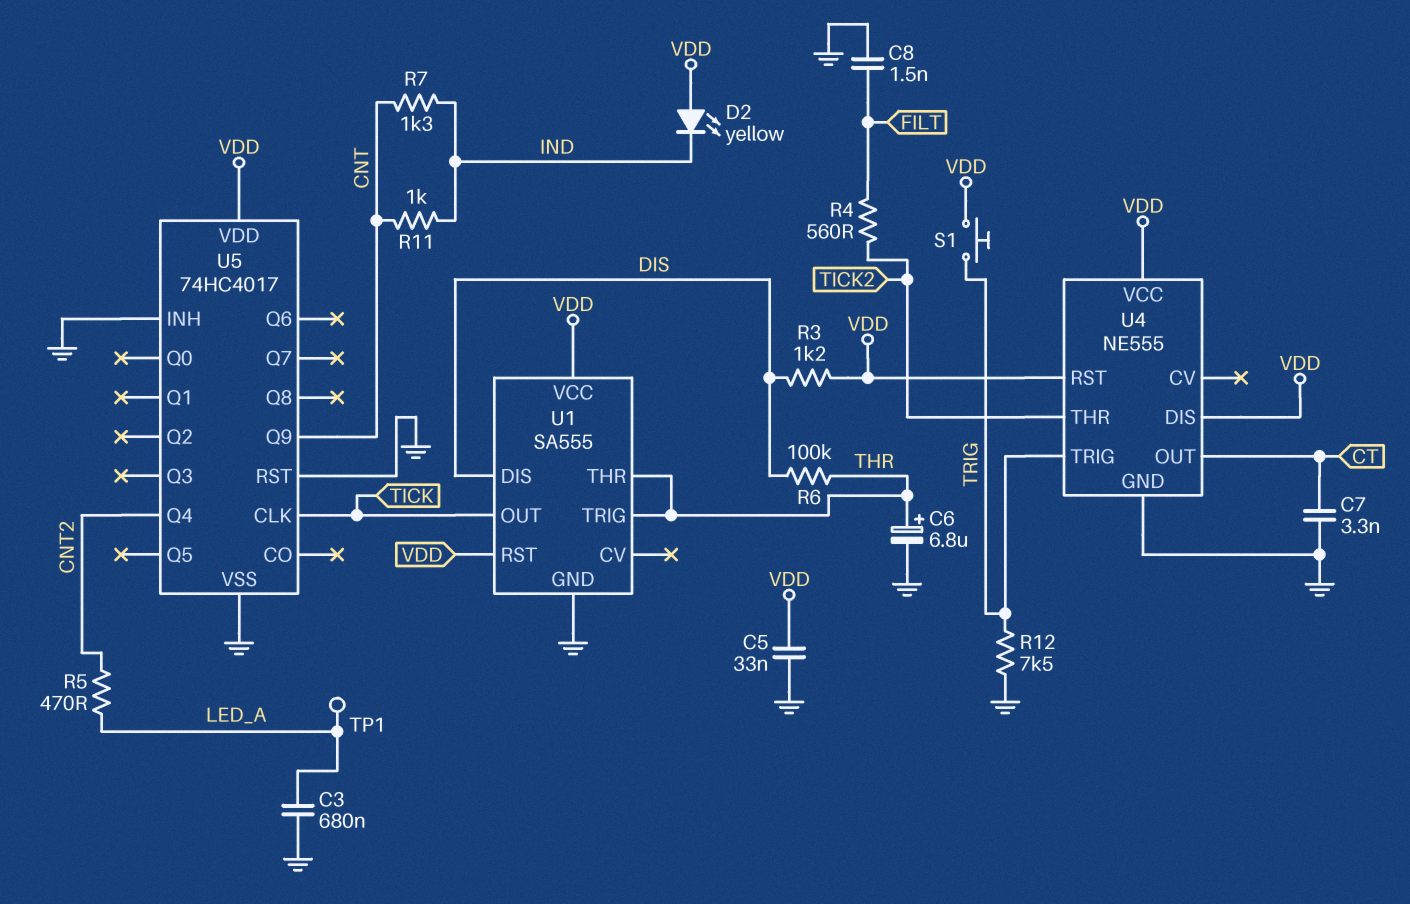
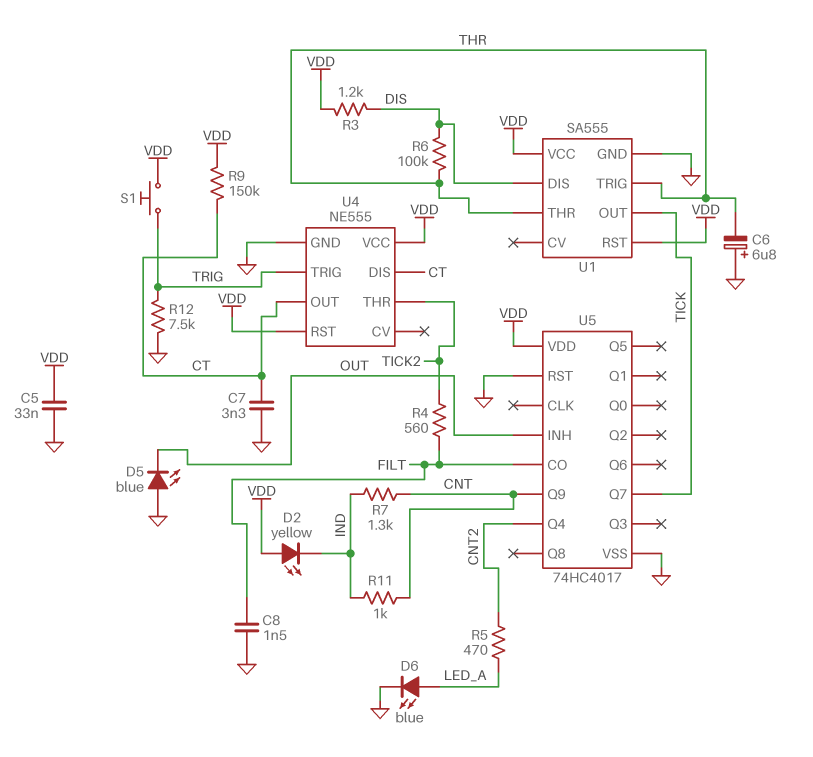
C3: 680nF (GND, LED_A) -> none
C6: 6.8uF (plus THR, minus GND) -> 6.8uF (plus GND, minus THR)
D5: none -> LED blue (A GND, K OUT)
D6: none -> LED blue (A LED_A, K GND)
R9: none -> 150k (CT, VDD)
TP1: test point (LED_A) -> none
U4 pin DIS: VDD -> CT
U5 pin CLK: TICK -> none
U5 pin CO: none -> FILT
U5 pin INH: GND -> OUT
U5 pin Q7: none -> TICK

